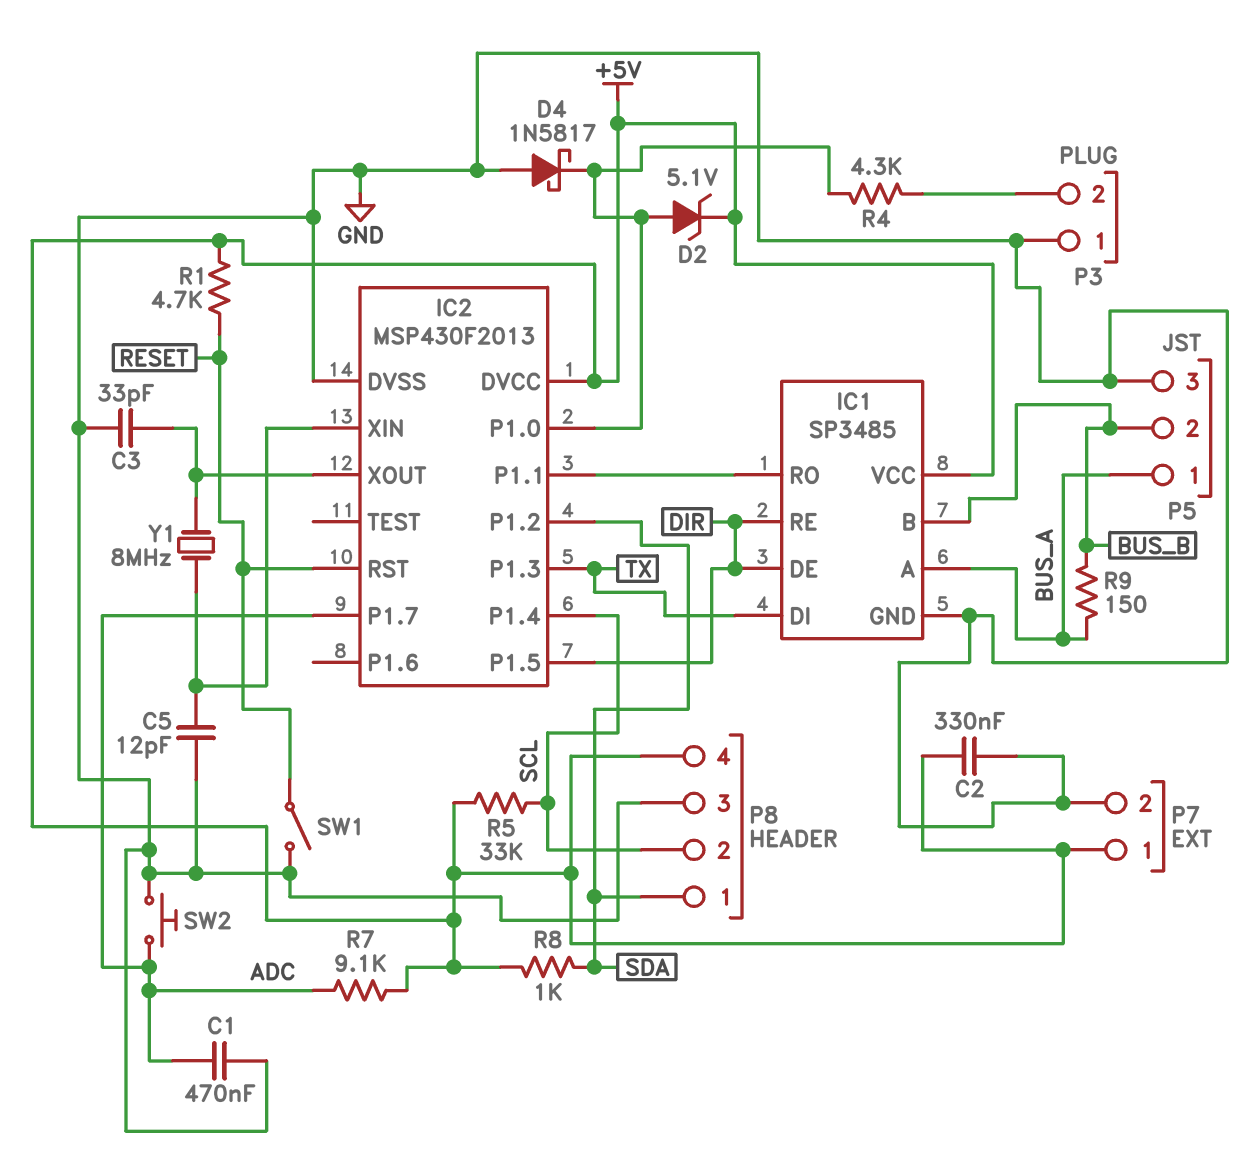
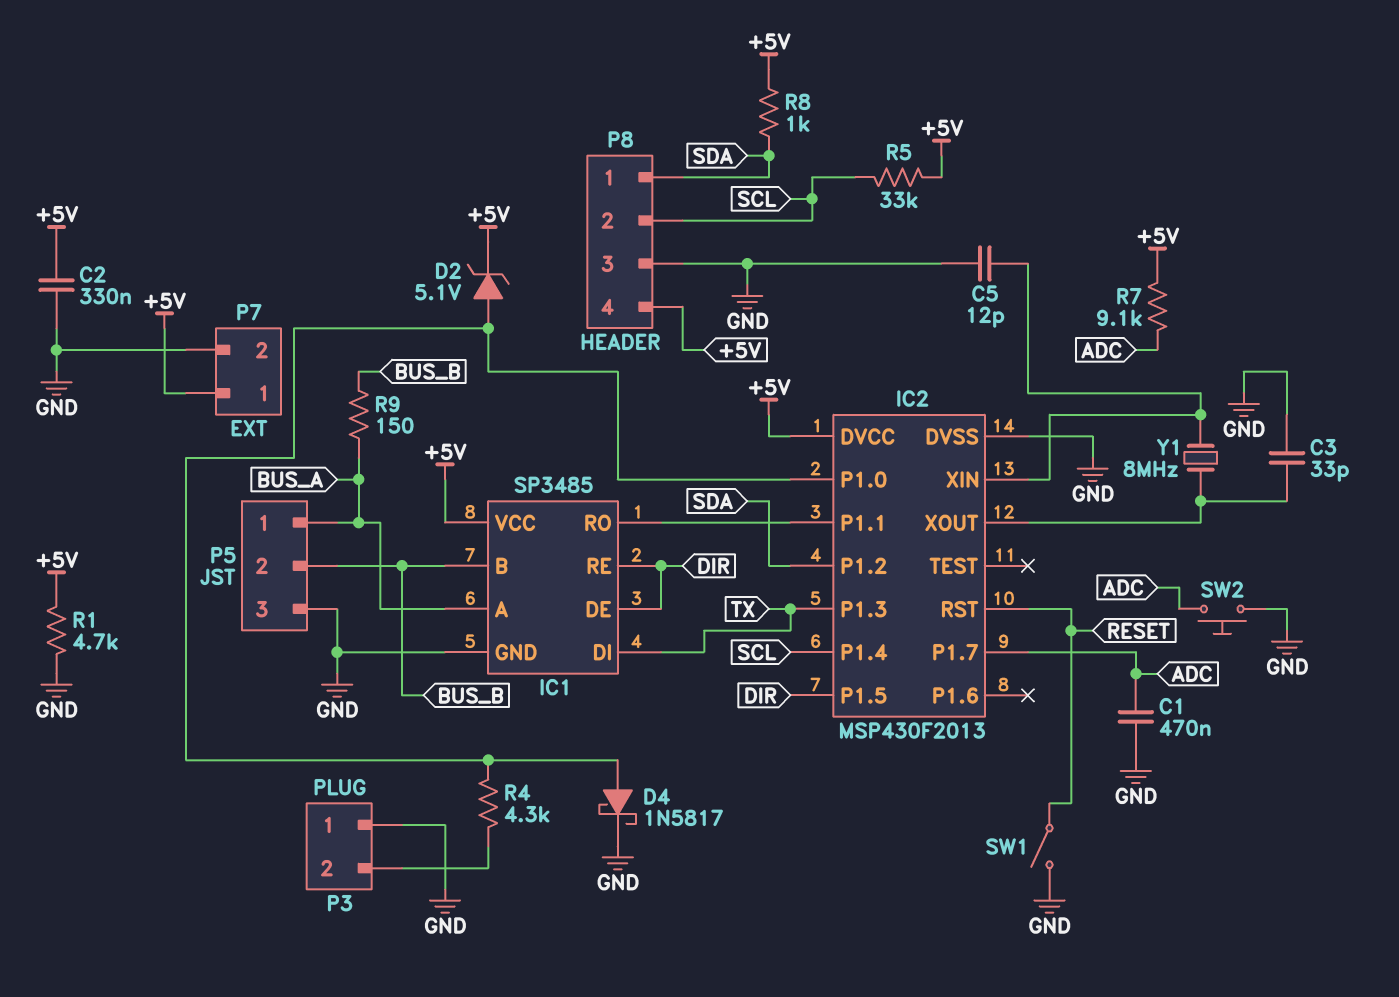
D4: schottky 1N5817 (A GND, K IC2/P1.0) -> schottky 1N5817 (A IC2/P1.0, K GND)
R1: 4.7k (+5V, RESET) -> 4.7k (+5V, GND)

